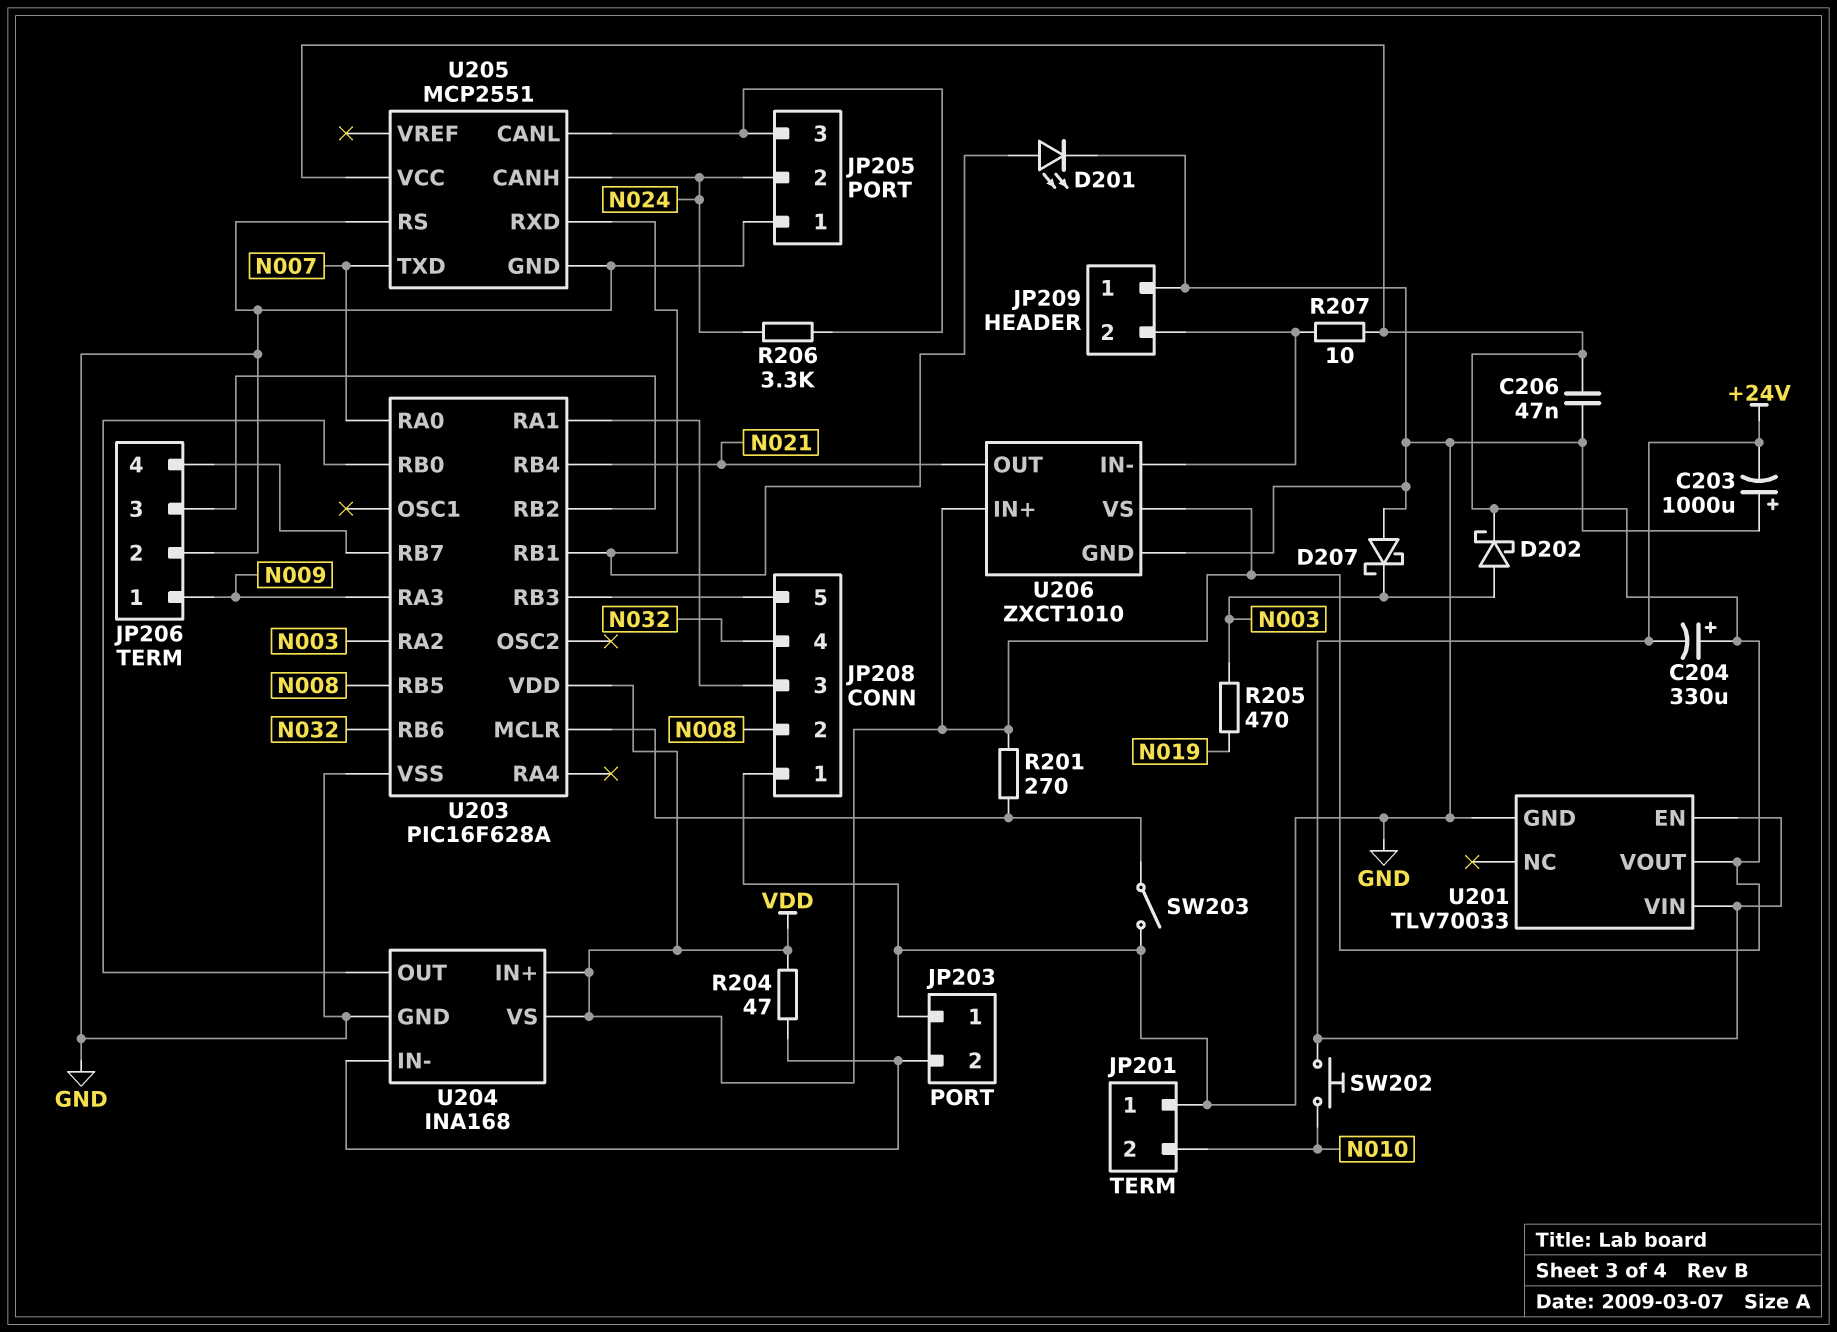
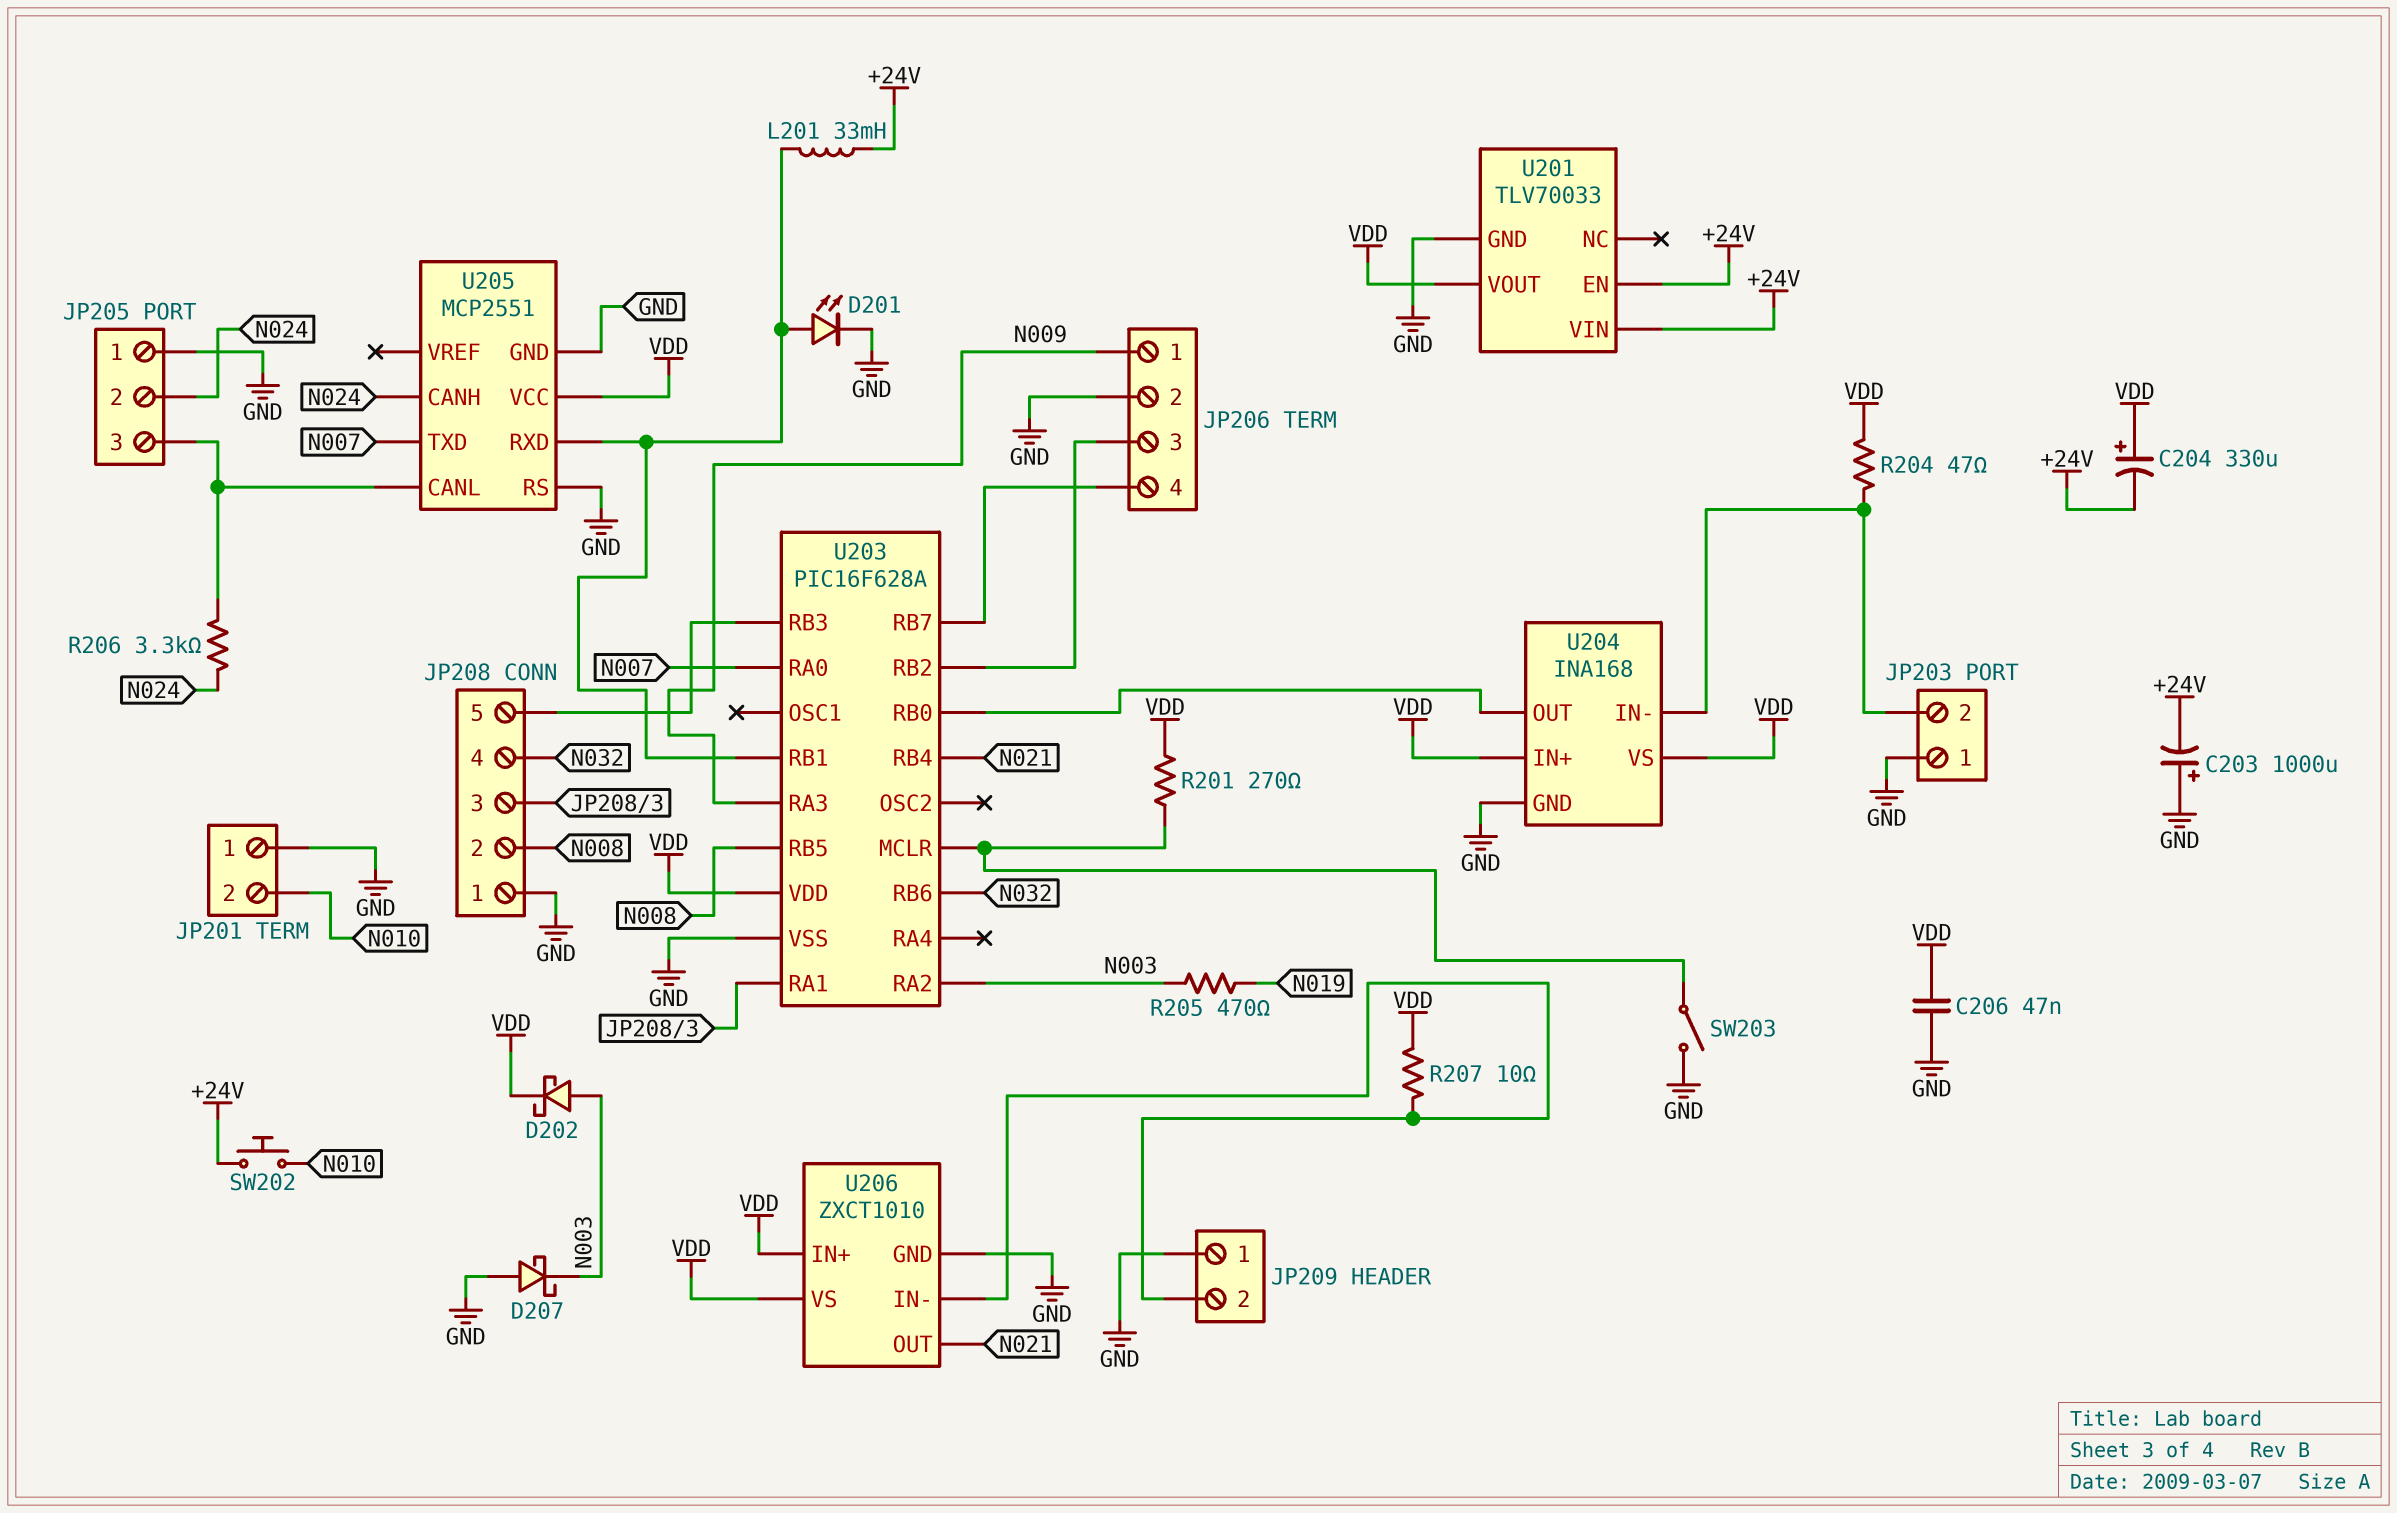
L201: none -> 33mH (+24V, U203/RB1)

